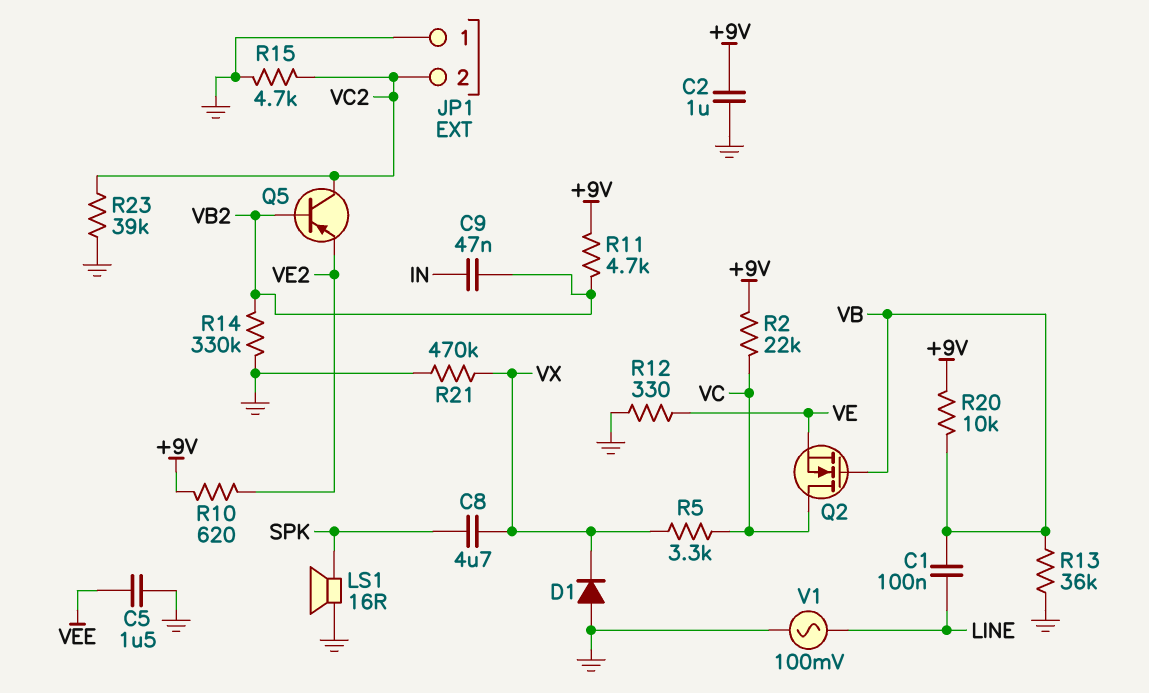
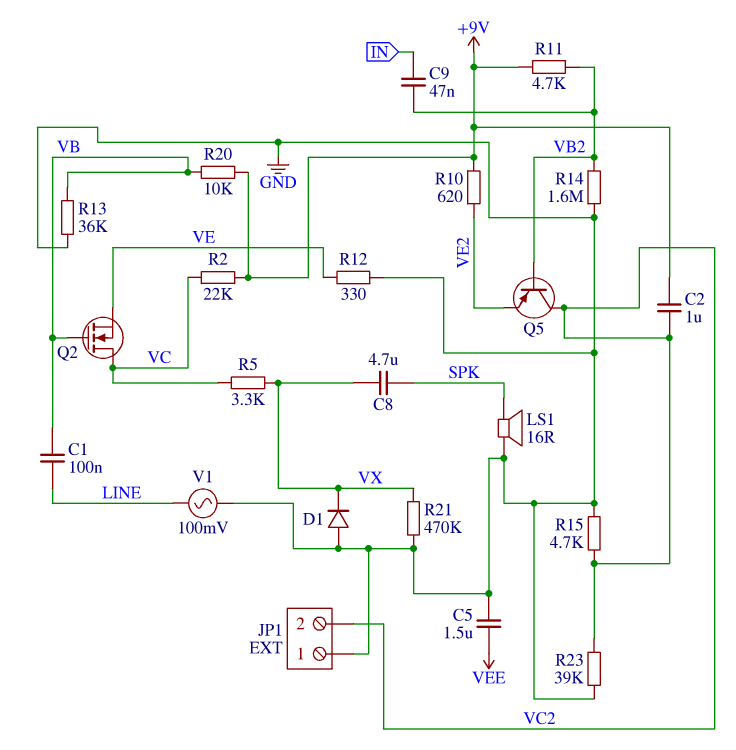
C2: 1uF (+9V, GND) -> 1uF (+9V, VC2)
R14: 330k (GND, VB2) -> 1.6M (GND, VB2)

